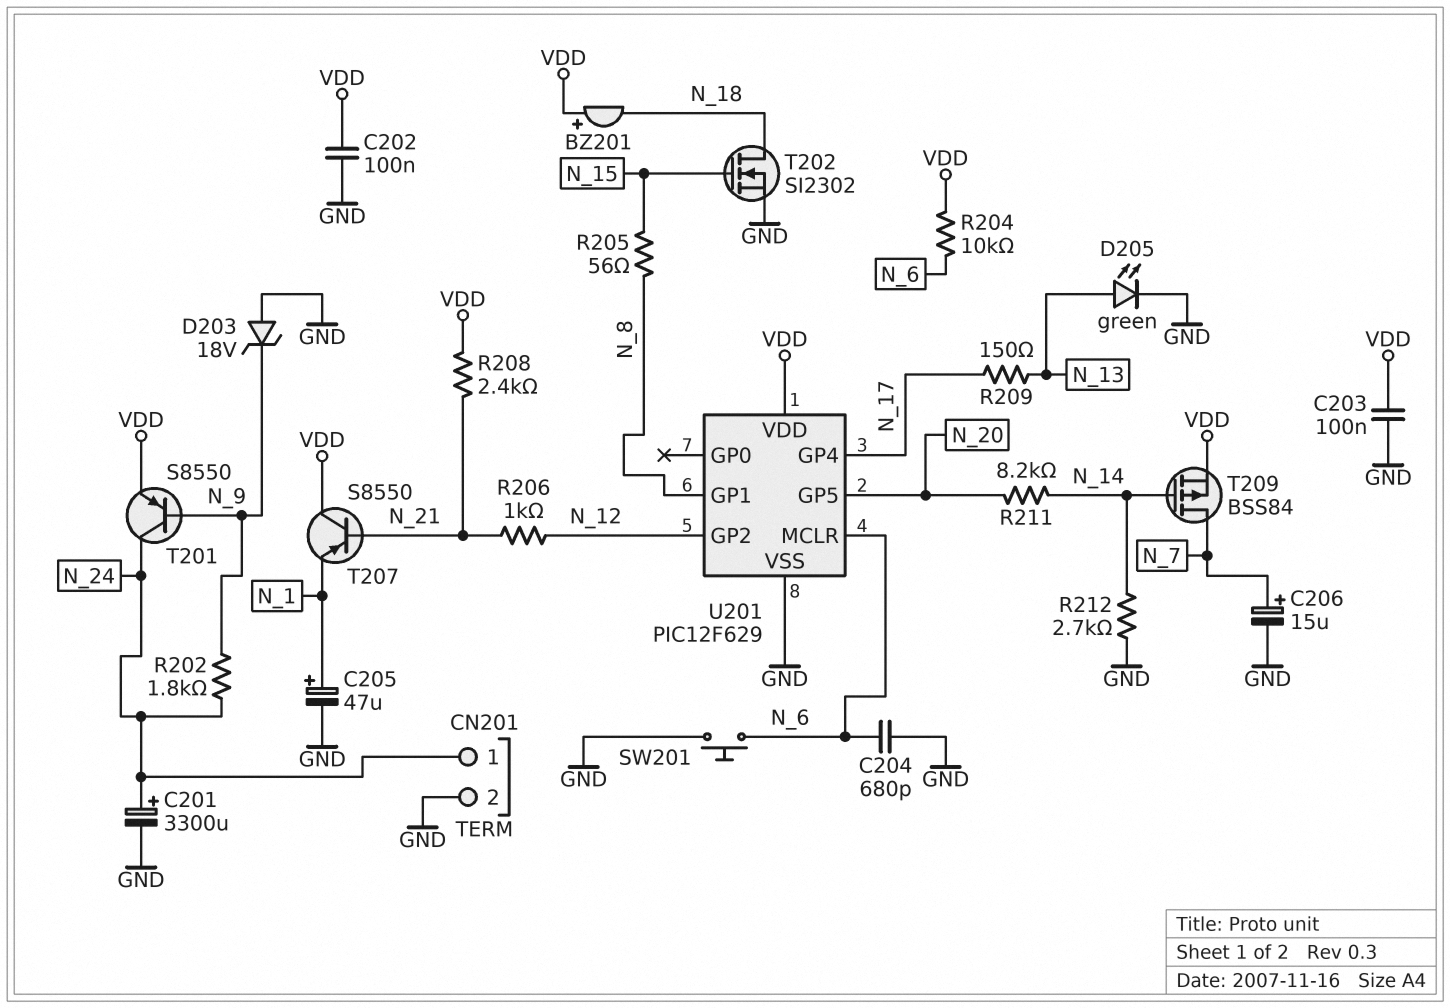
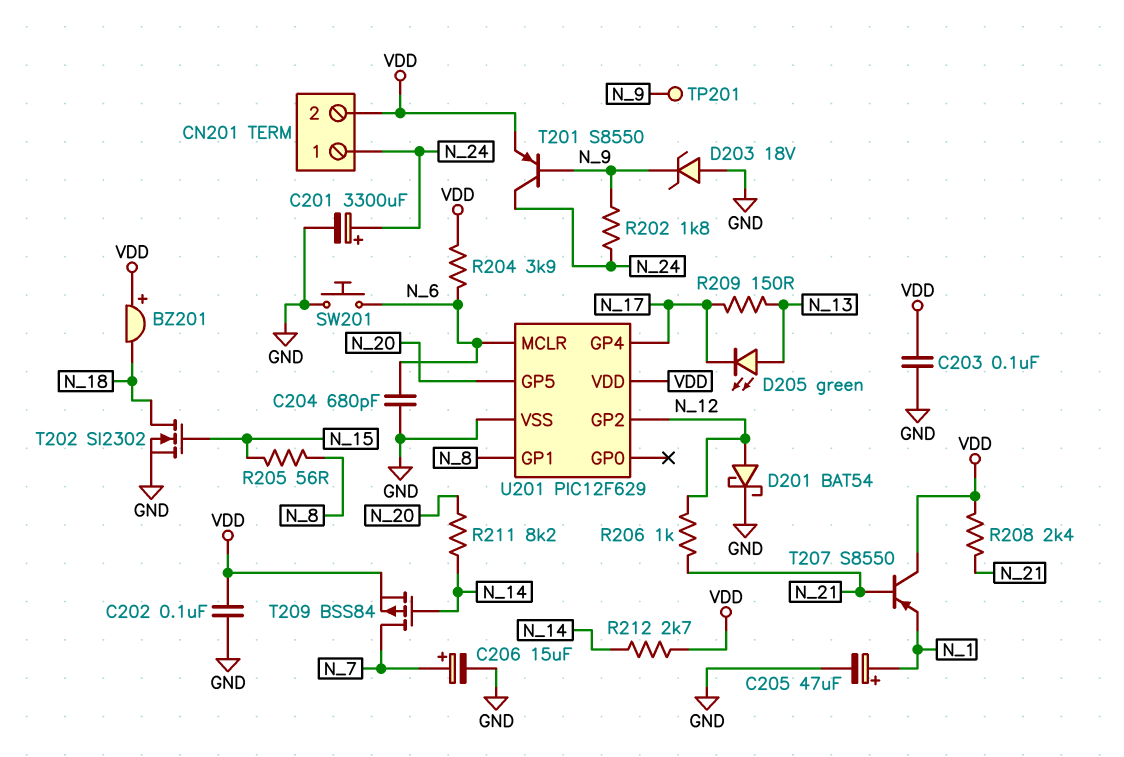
CN201 pin 2: GND -> VDD
D201: none -> schottky BAT54 (A N_12, K GND)
D205: LED green (A N_13, K GND) -> LED green (A N_13, K N_17)
R204: 10k (N_6, VDD) -> 3.9k (N_6, VDD)
R212: 2.7k (GND, N_14) -> 2.7k (N_14, VDD)
TP201: none -> test point (N_9)

